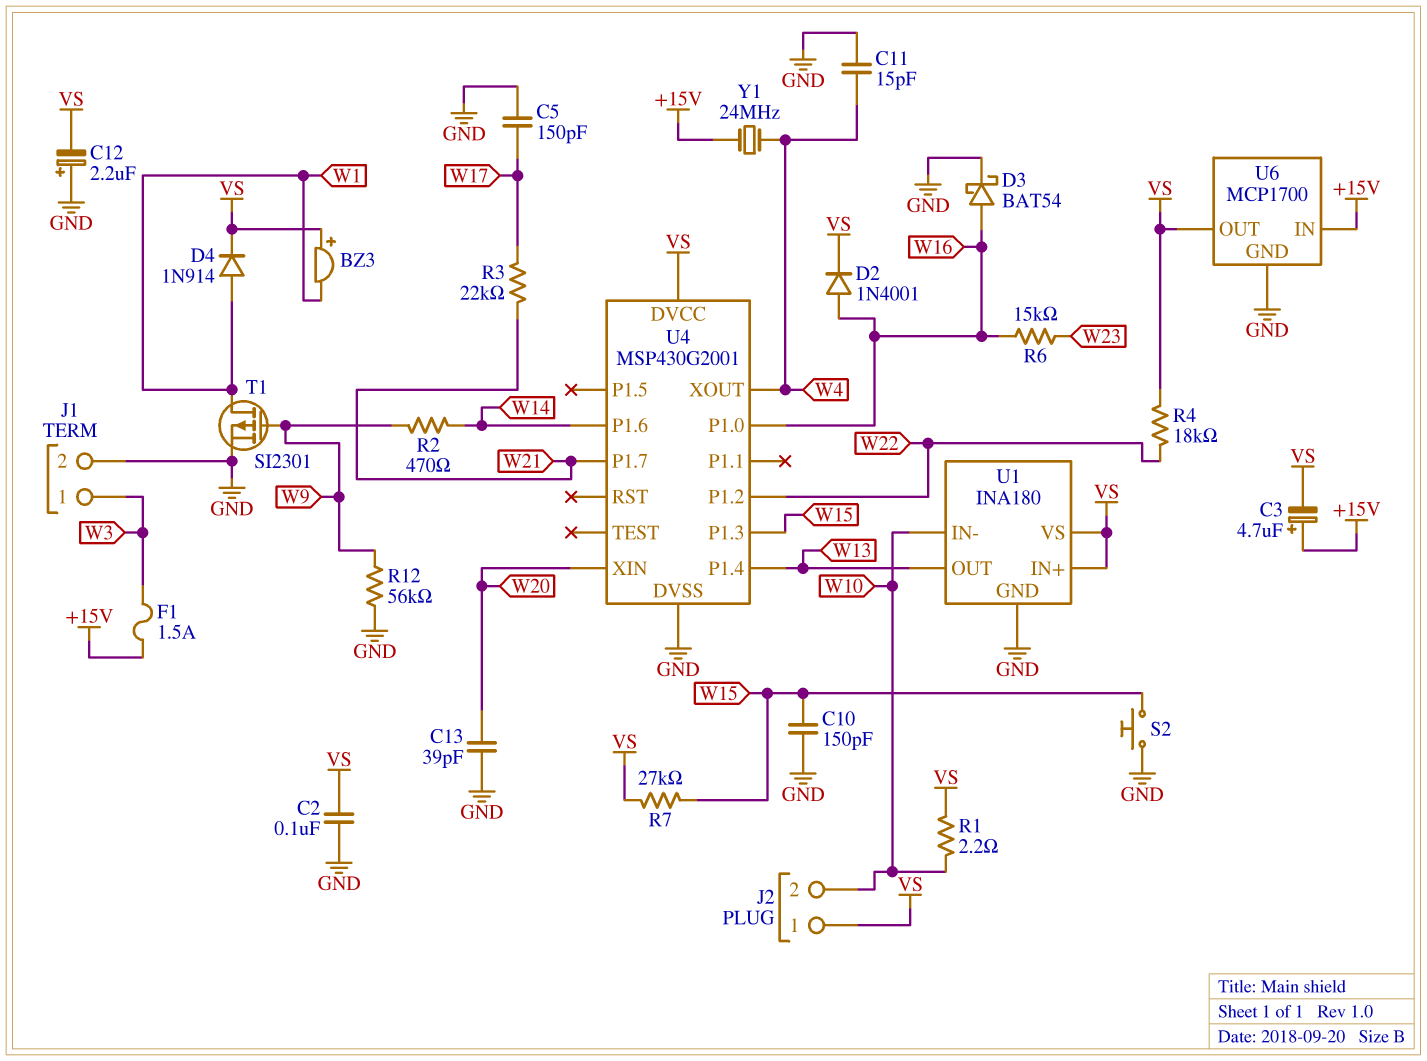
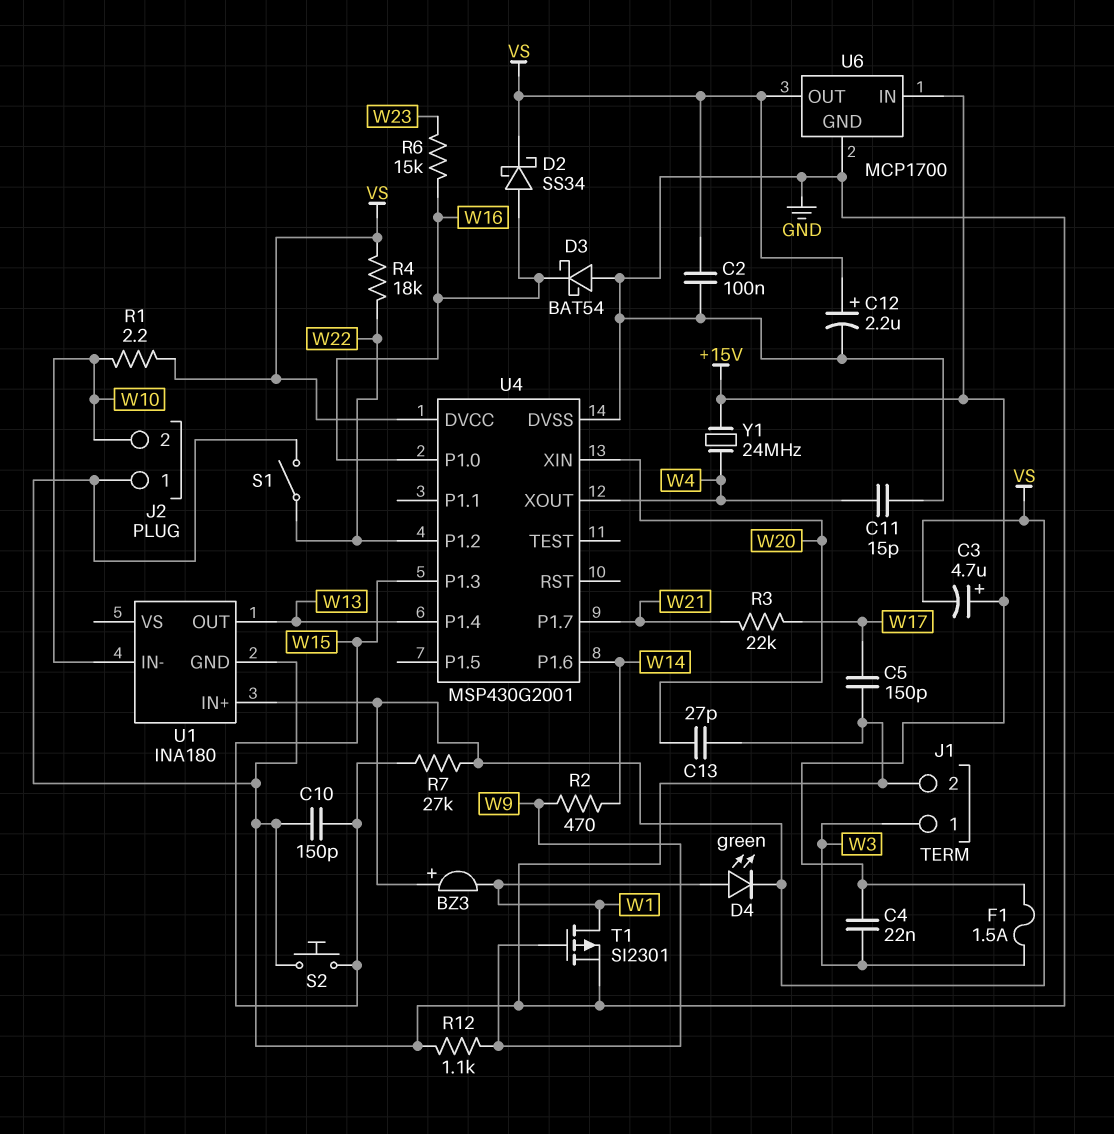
C4: none -> 22nF (+15V, W3)
C12: 2.2uF (plus GND, minus VS) -> 2.2uF (plus VS, minus GND)
C13: 39pF (GND, W20) -> 27pF (GND, W20)
D2: diode 1N4001 (A W16, K VS) -> schottky SS34 (A W16, K VS)
D3: schottky BAT54 (A W16, K GND) -> schottky BAT54 (A GND, K W16)
D4: diode 1N914 (A W1, K VS) -> LED green (A W1, K VS)
J2 pin 1: VS -> GND
R12: 56k (GND, W9) -> 1.1k (GND, W9)
S1: none -> switch (GND, W22)
U1 pin VS: VS -> none

